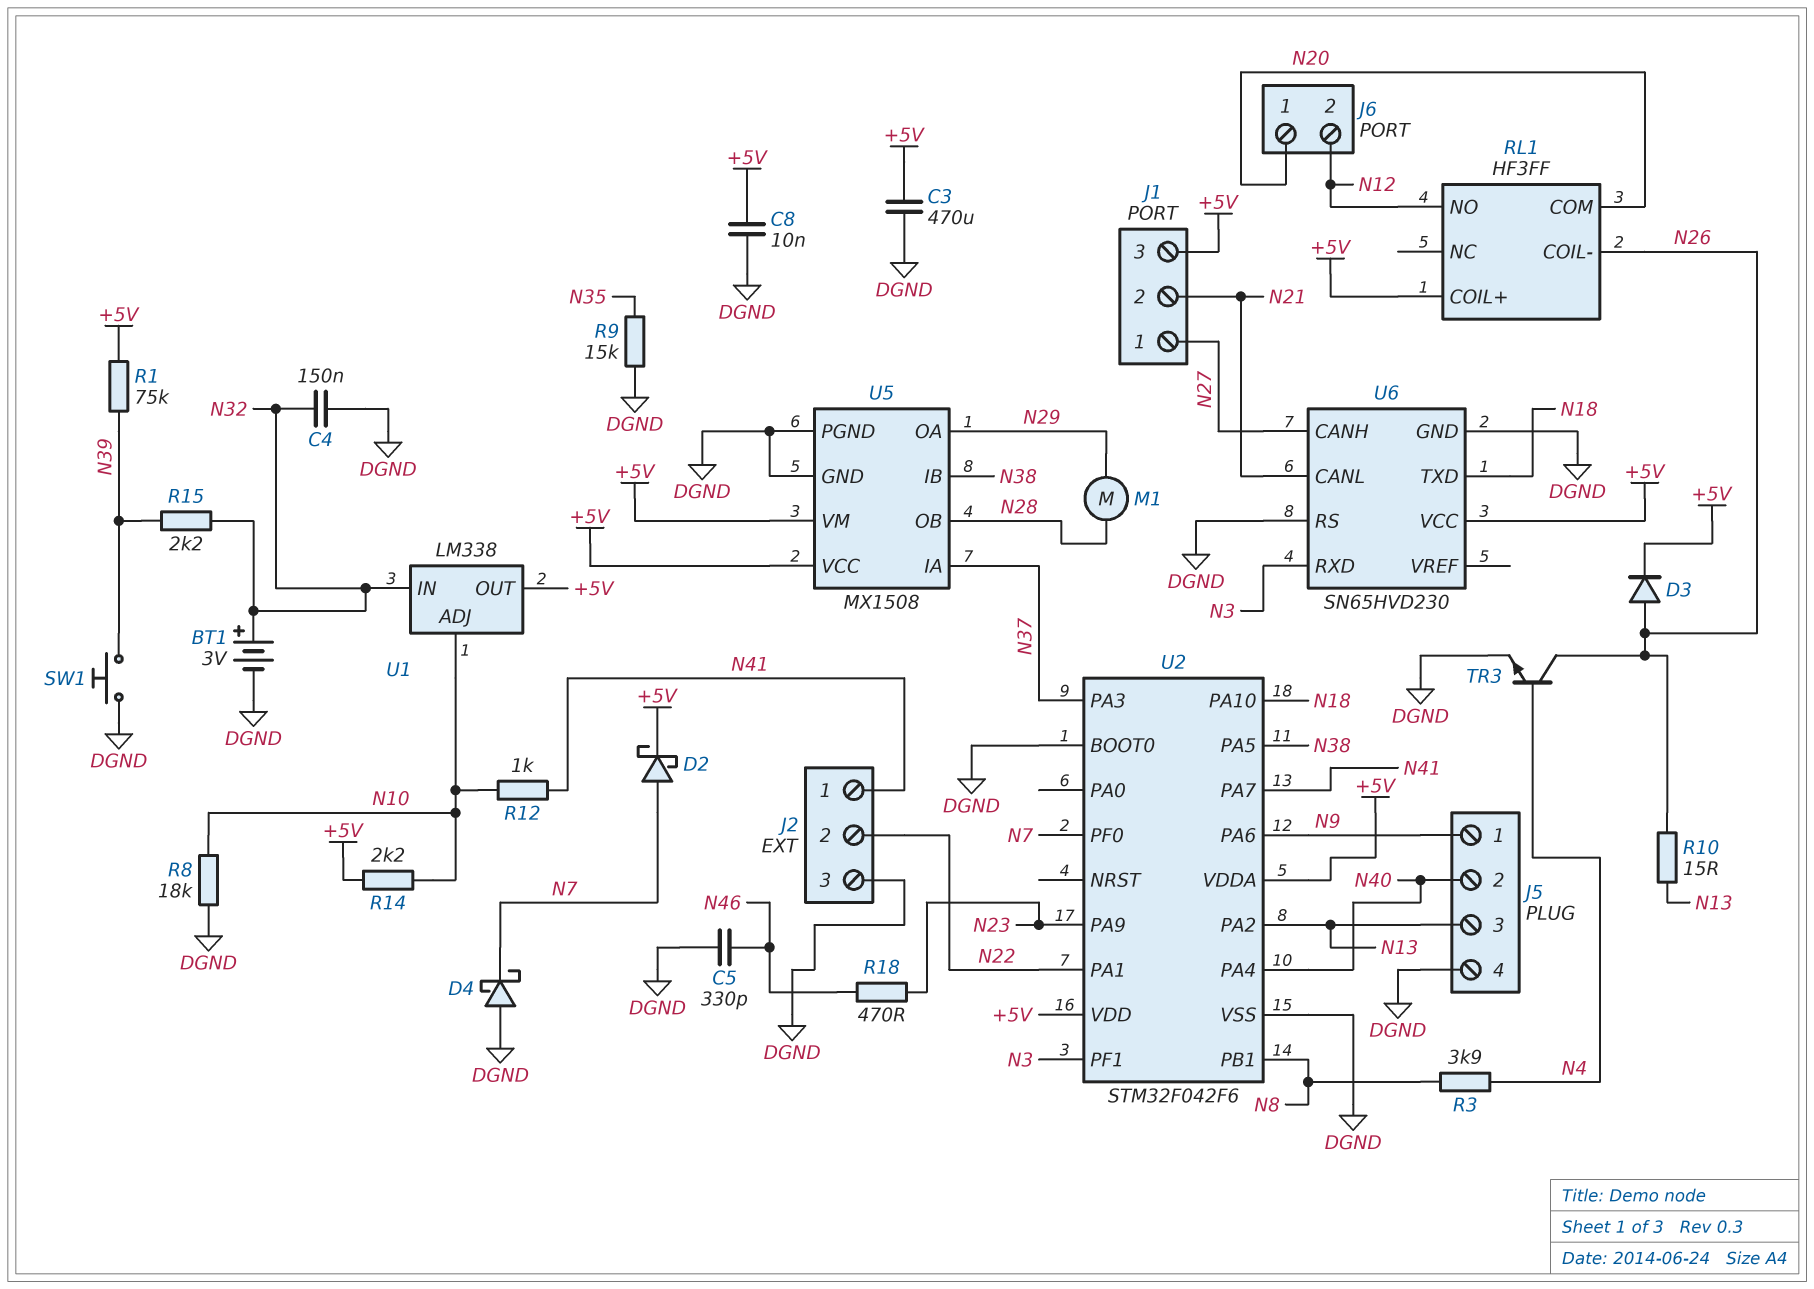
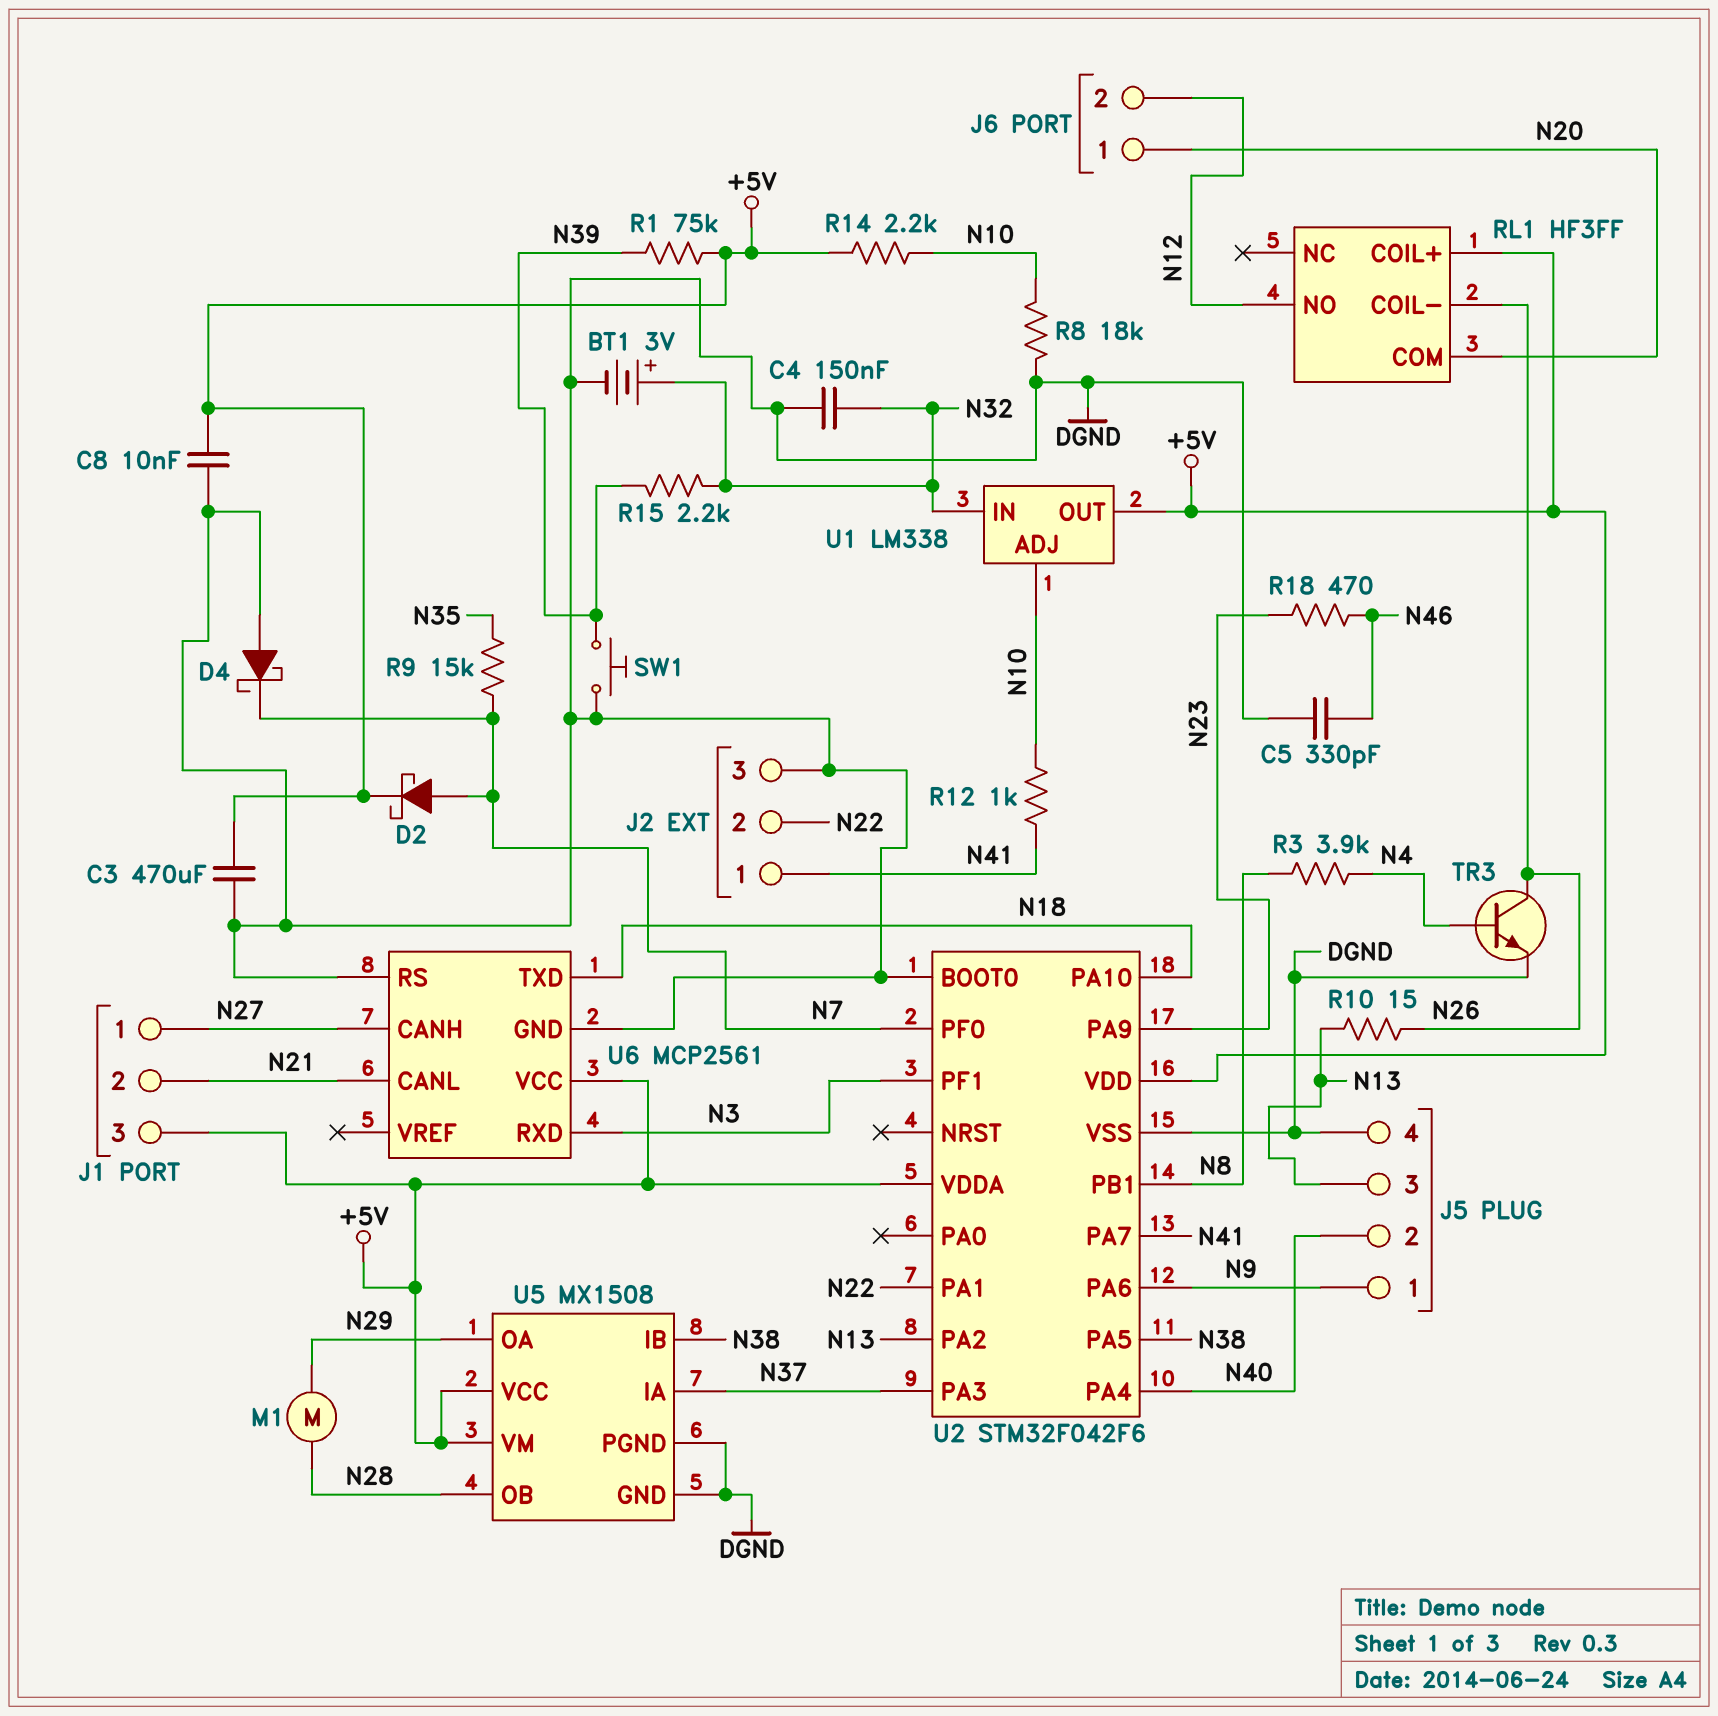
D3: diode (A N26, K +5V) -> none
R9: 15k (DGND, N35) -> 15k (N7, N35)
U6: SN65HVD230 -> MCP2561

